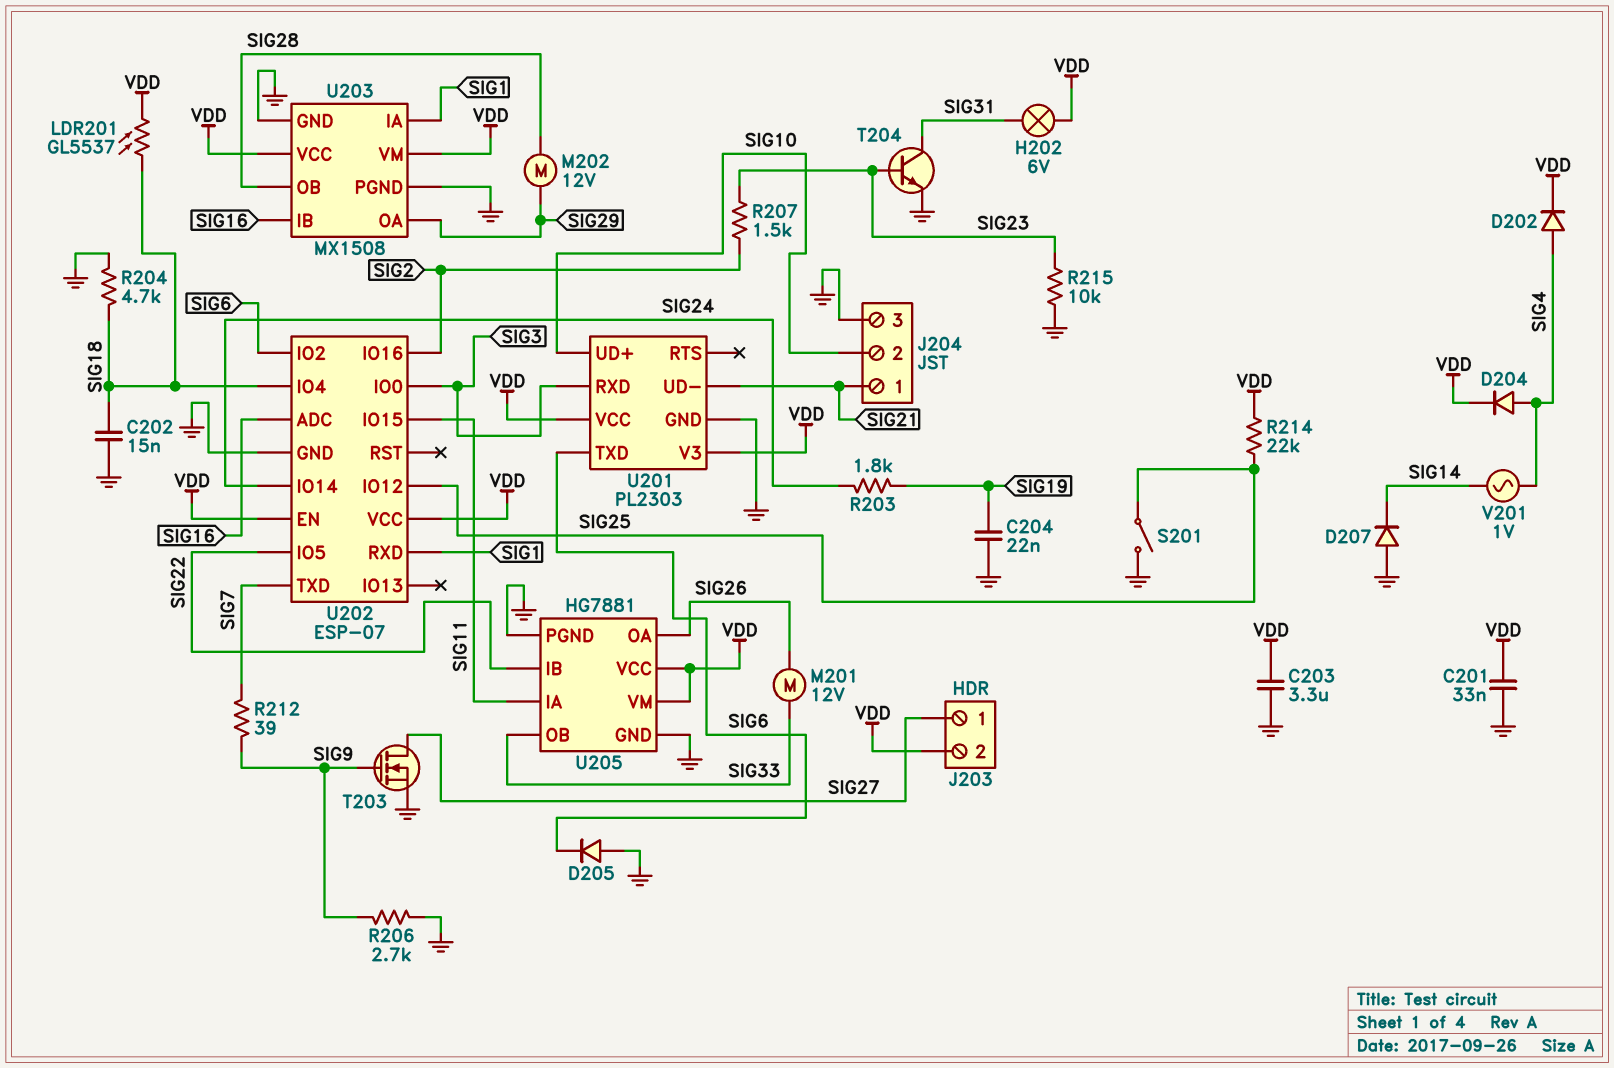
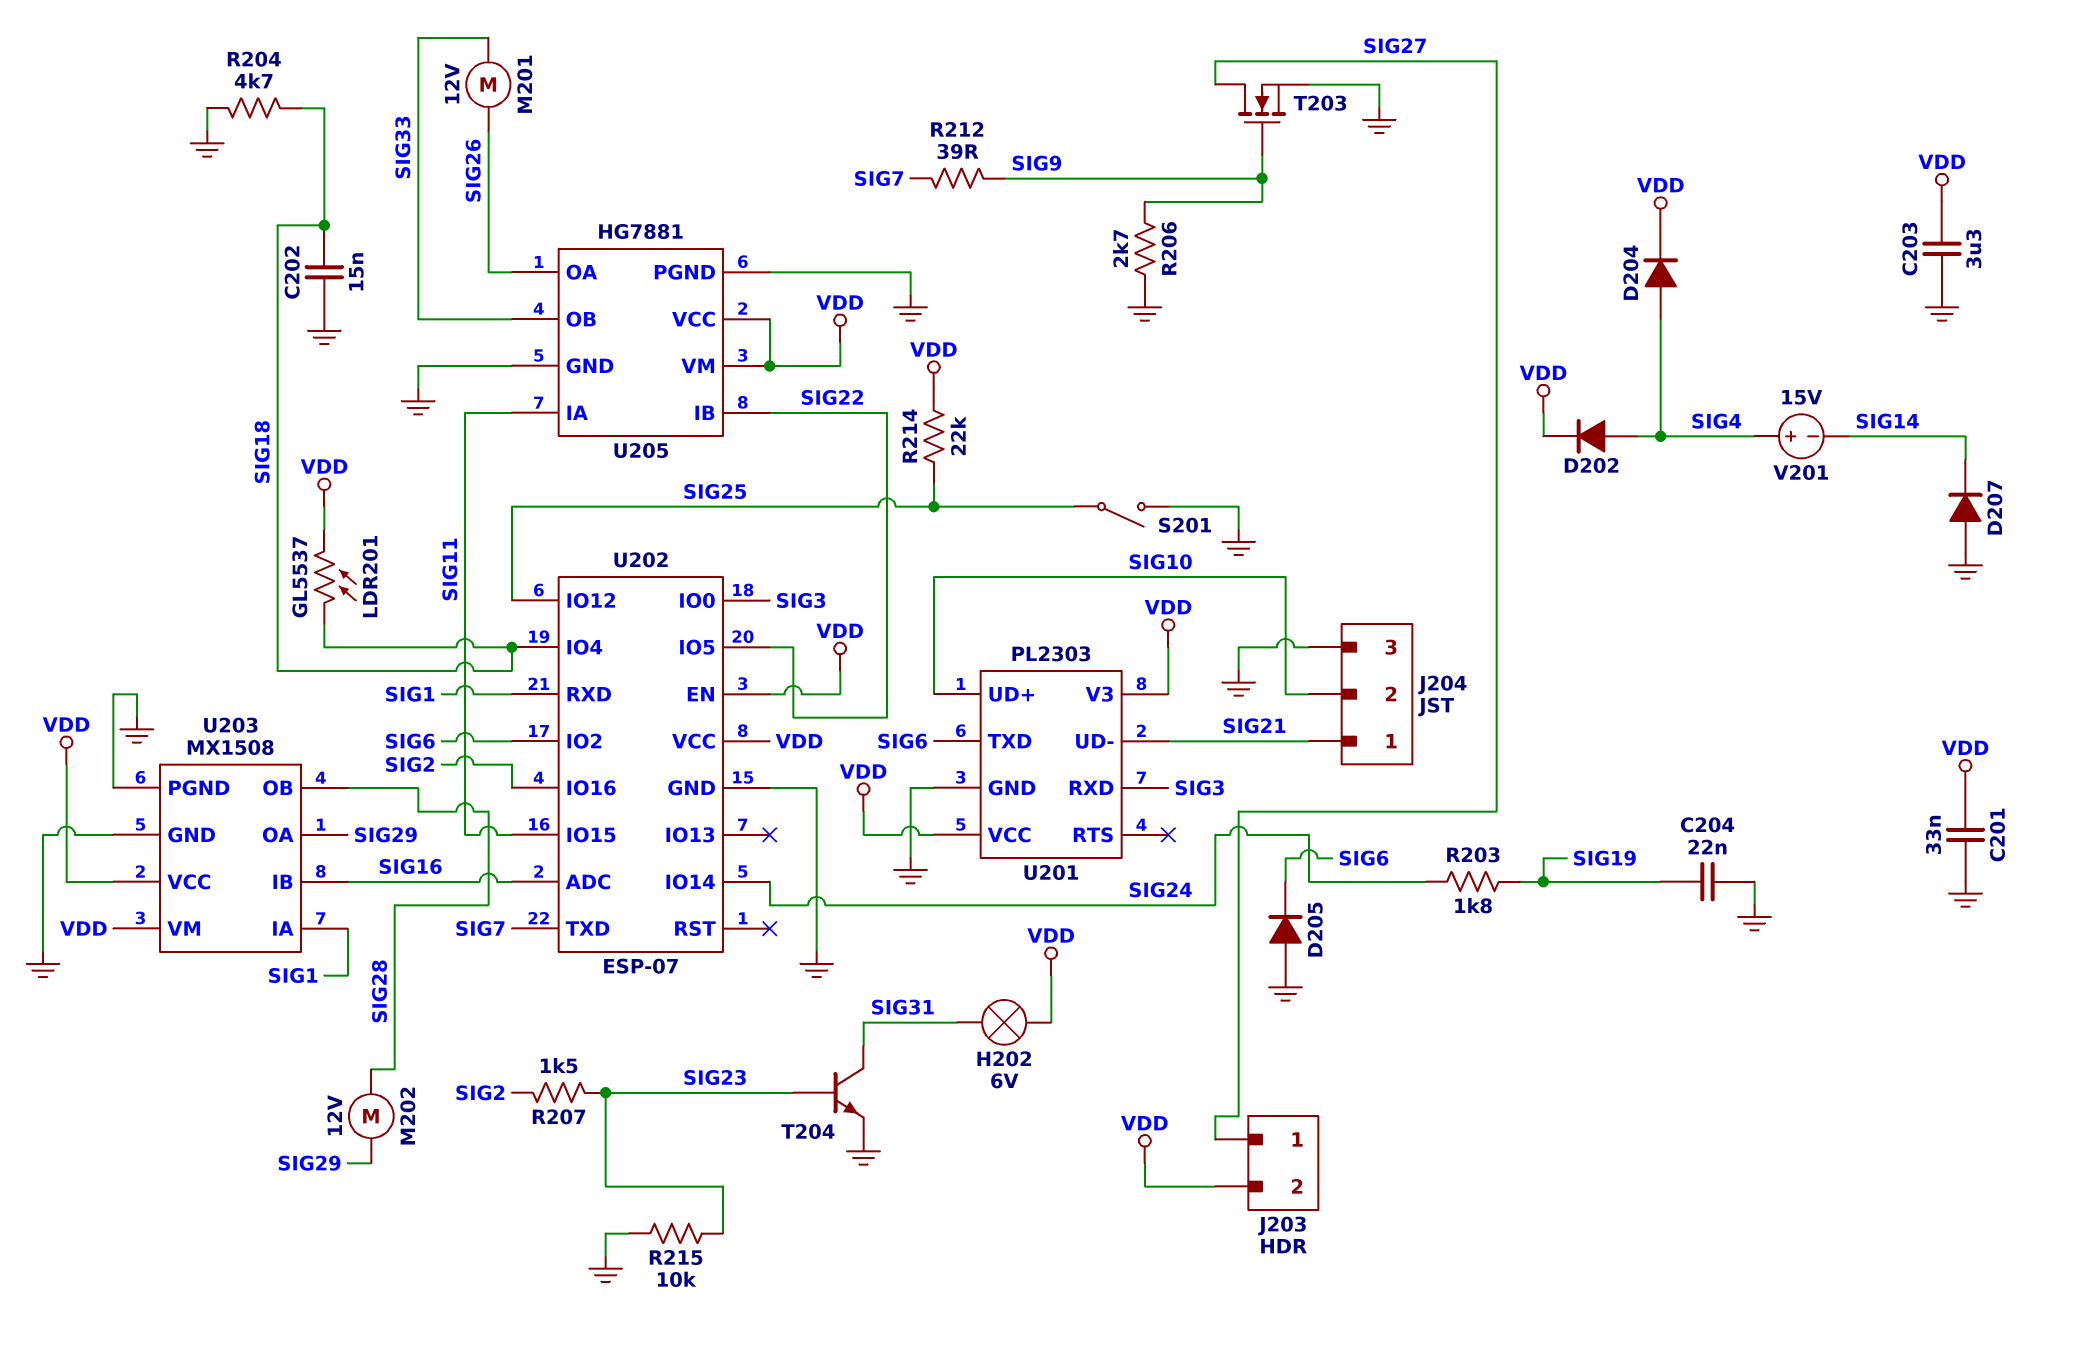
V201: AC 1V (SIG4, SIG14) -> 15V (plus SIG4, minus SIG14)

